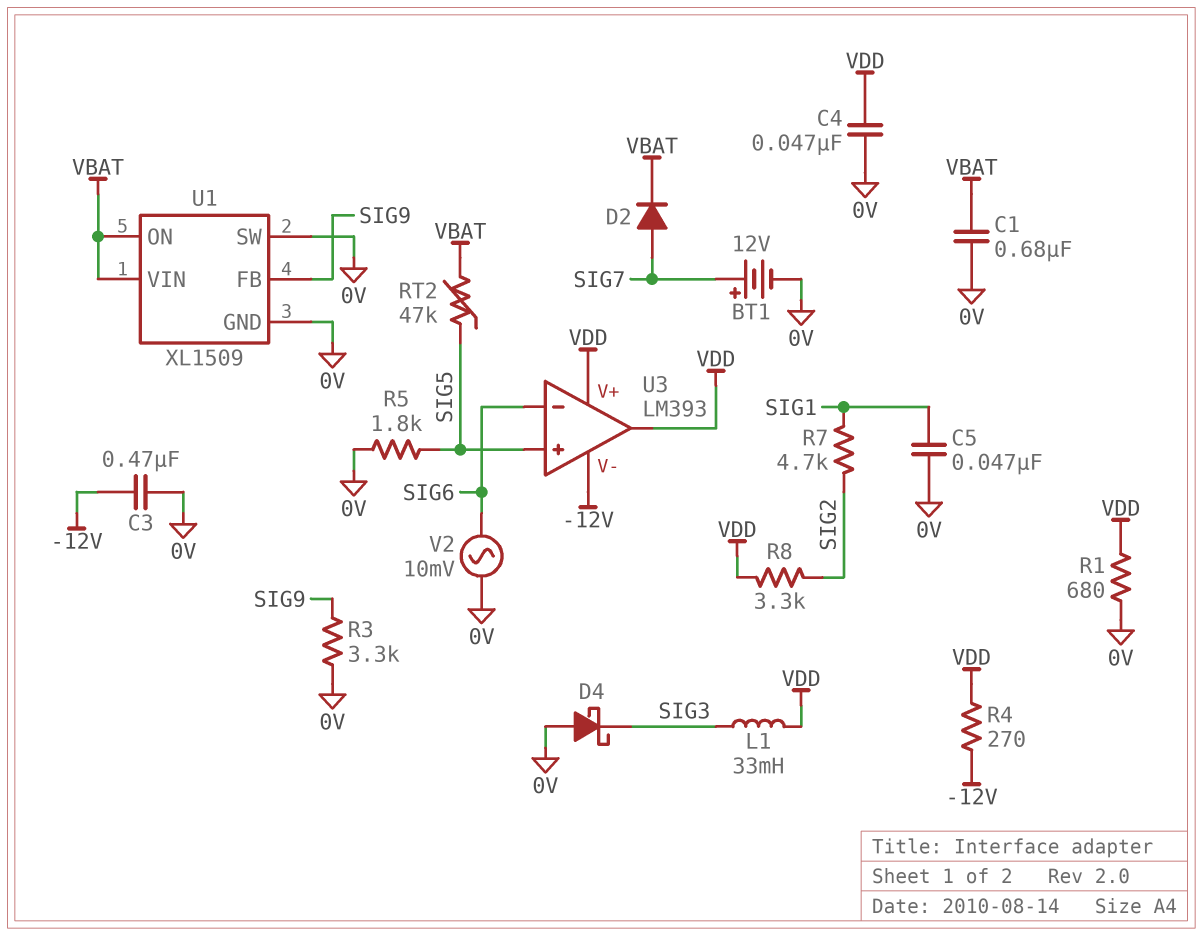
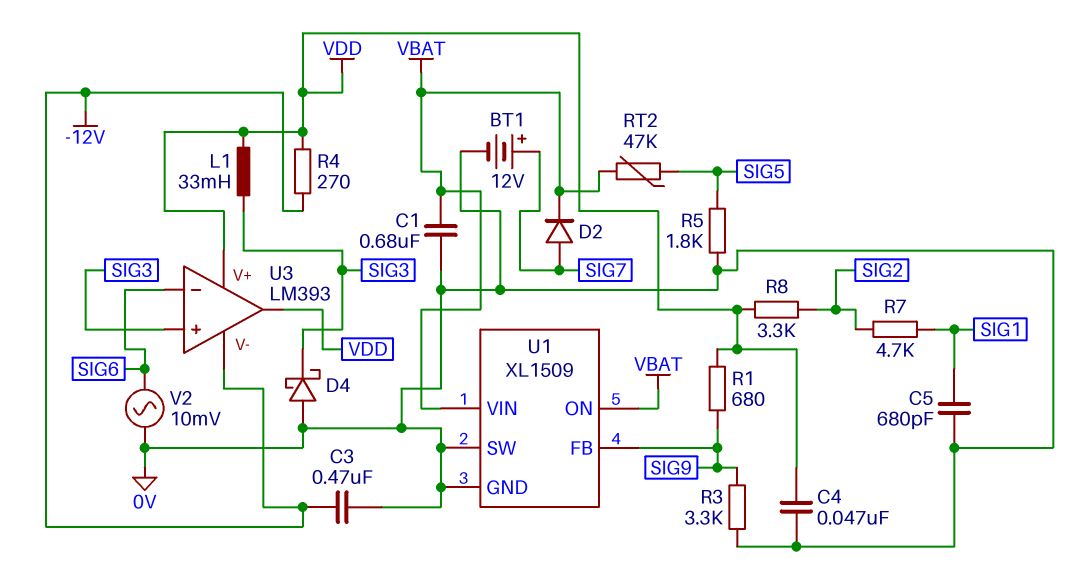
C5: 47nF (0V, SIG1) -> 680pF (0V, SIG1)
R1: 680 (0V, VDD) -> 680 (SIG9, VDD)
U3 pin in+: SIG5 -> SIG3

